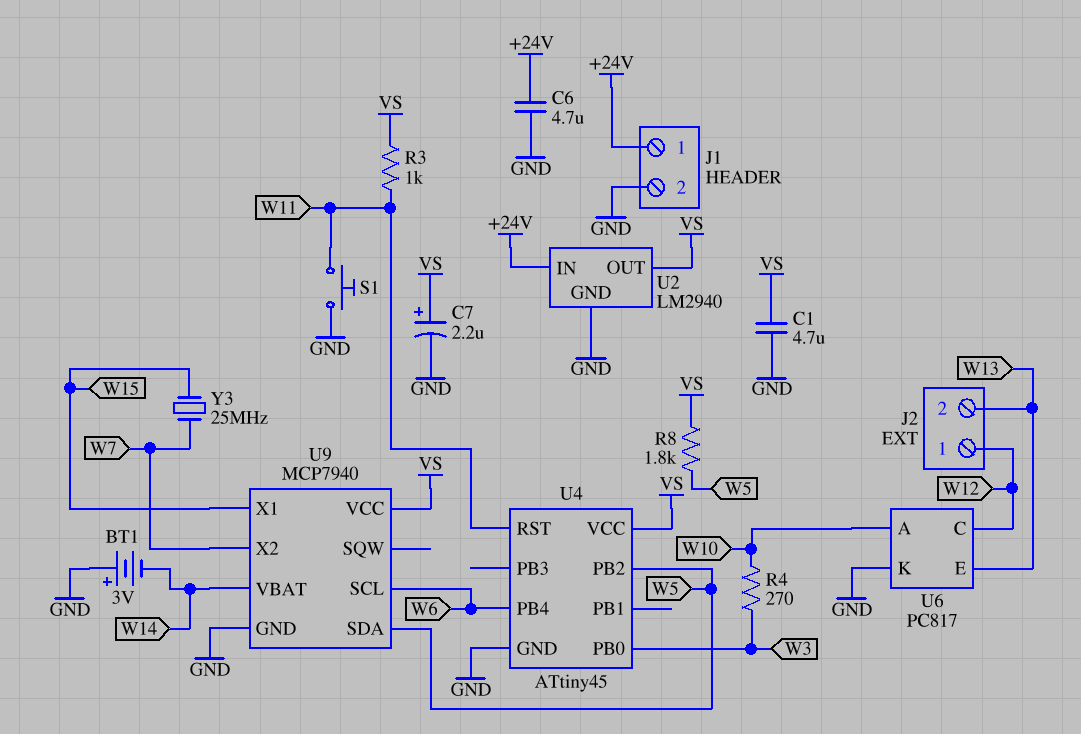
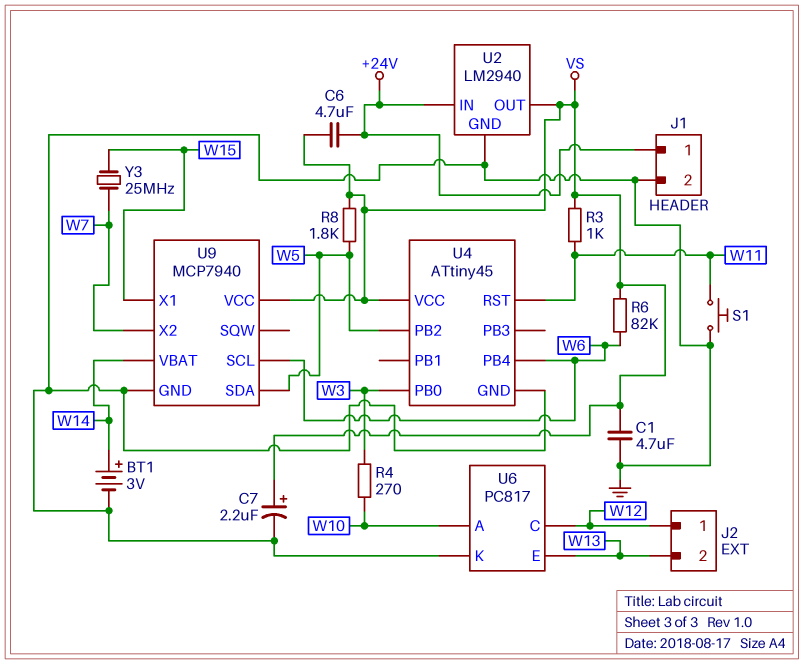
BT1: 3V (plus GND, minus W14) -> 3V (plus W14, minus GND)
C6: 4.7uF (+24V, GND) -> 4.7uF (+24V, VS)
R6: none -> 82k (VS, W6)

